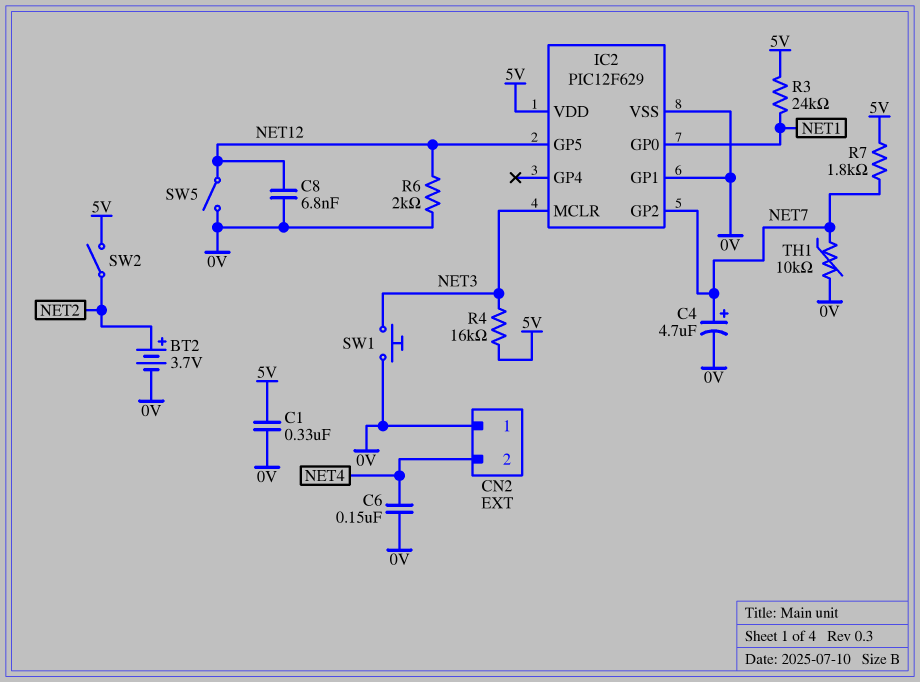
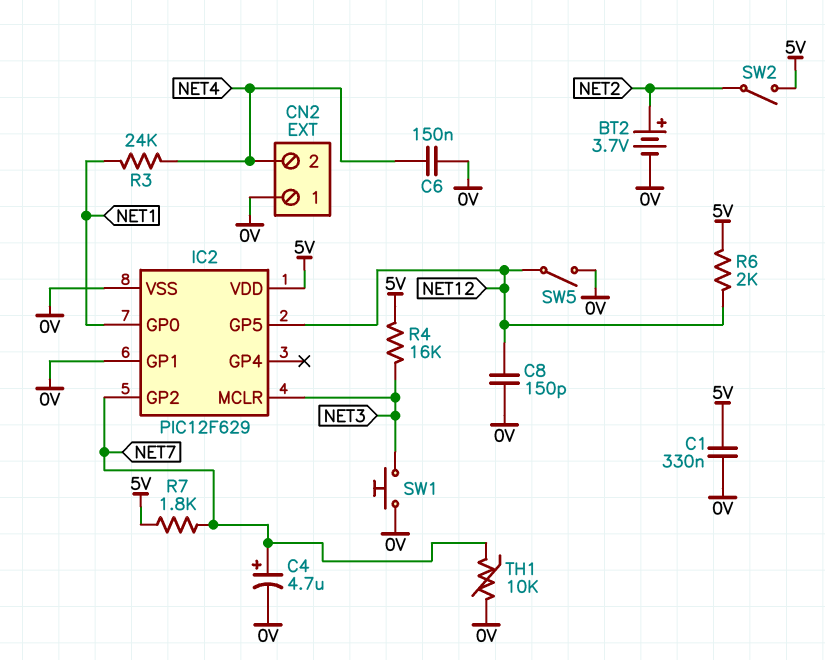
C8: 6.8nF (0V, NET12) -> 150pF (0V, NET12)
R3: 24k (5V, NET1) -> 24k (NET1, NET4)
R6: 2k (0V, NET12) -> 2k (5V, NET12)

